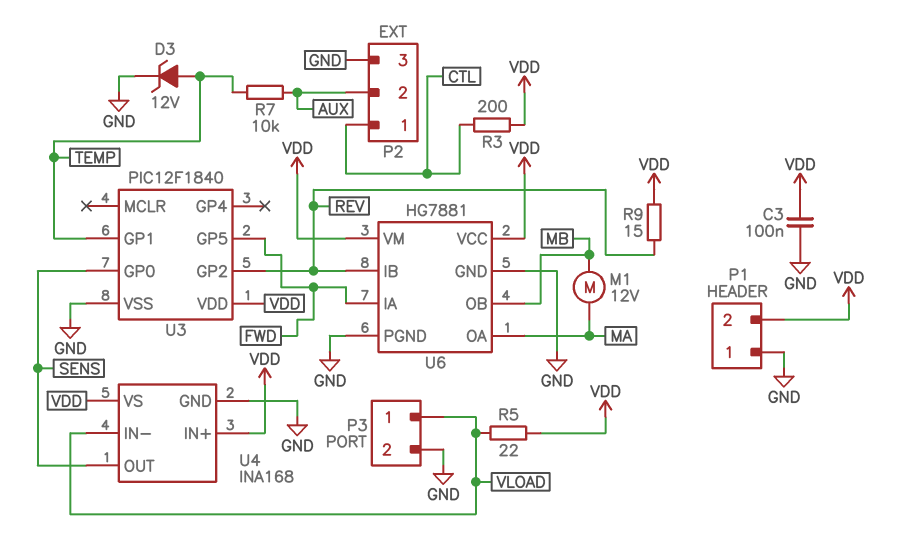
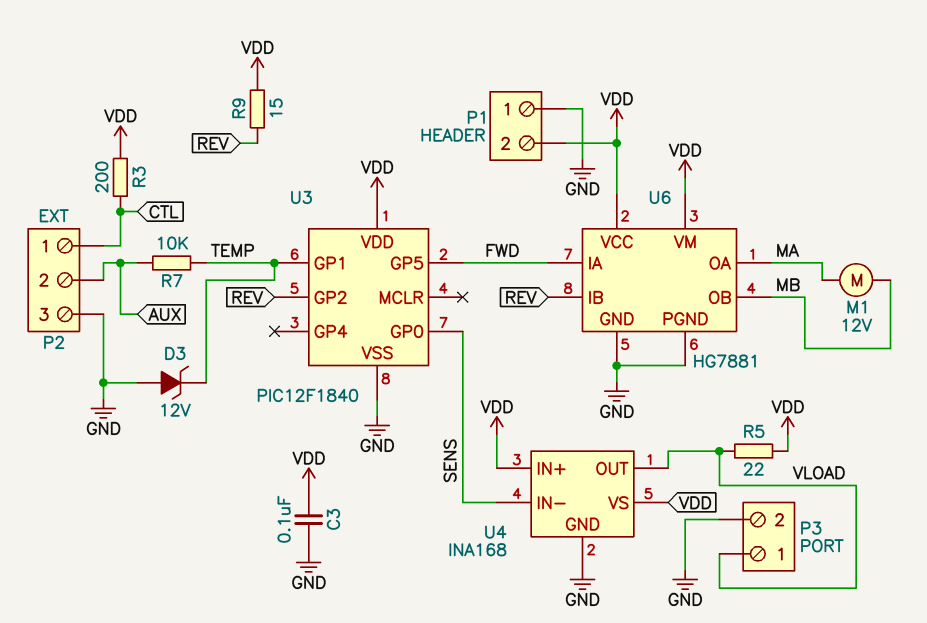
D3: zener 12V (A TEMP, K GND) -> zener 12V (A GND, K TEMP)
U4 pin IN-: VLOAD -> SENS
U4 pin OUT: SENS -> VLOAD

